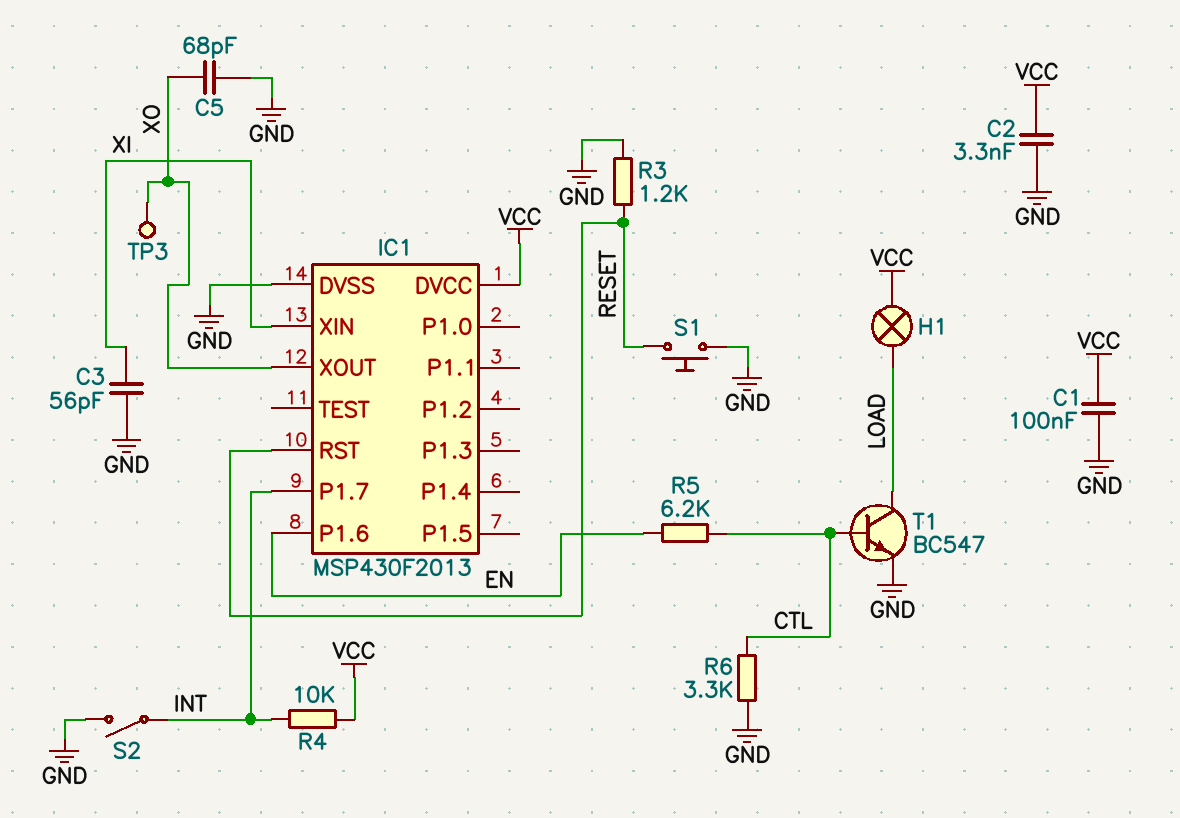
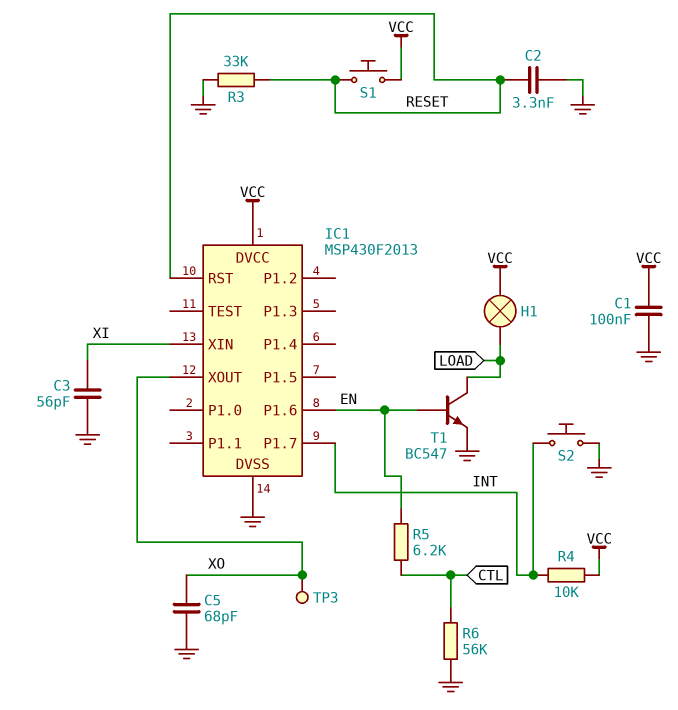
C2: 3.3nF (GND, VCC) -> 3.3nF (GND, RESET)
R3: 1.2k (GND, RESET) -> 33k (GND, RESET)
R6: 3.3k (CTL, GND) -> 56k (CTL, GND)
S1: button (GND, RESET) -> button (RESET, VCC)
S2: switch (GND, INT) -> button (GND, INT)
T1: NPN BC547 (B CTL, C LOAD, E GND) -> NPN BC547 (B EN, C LOAD, E GND)

